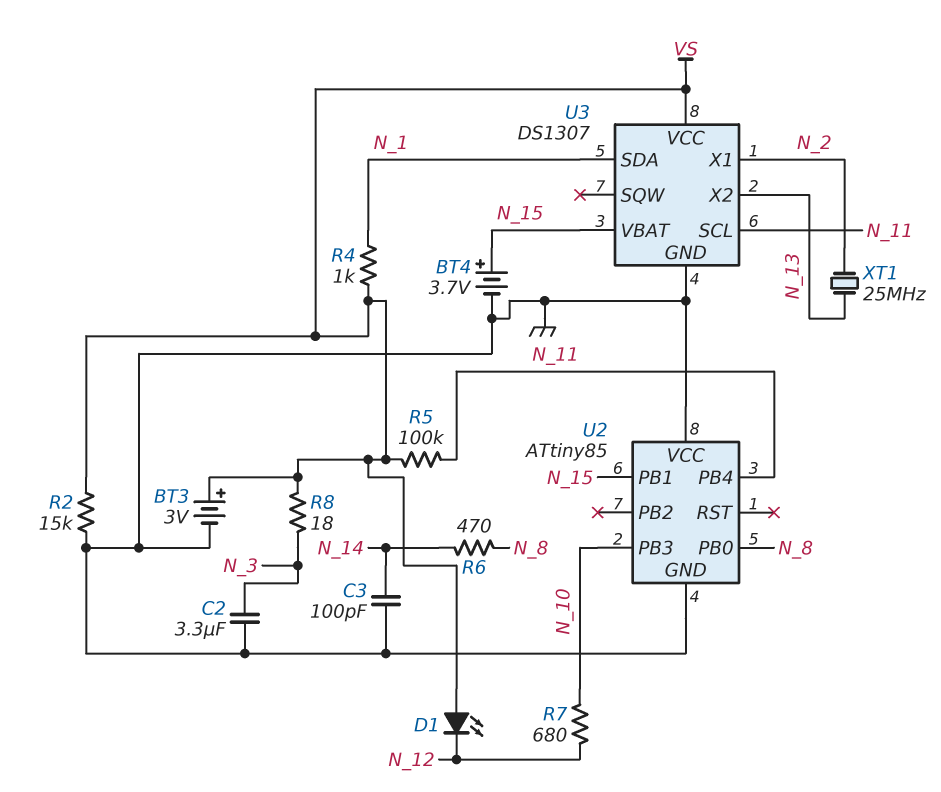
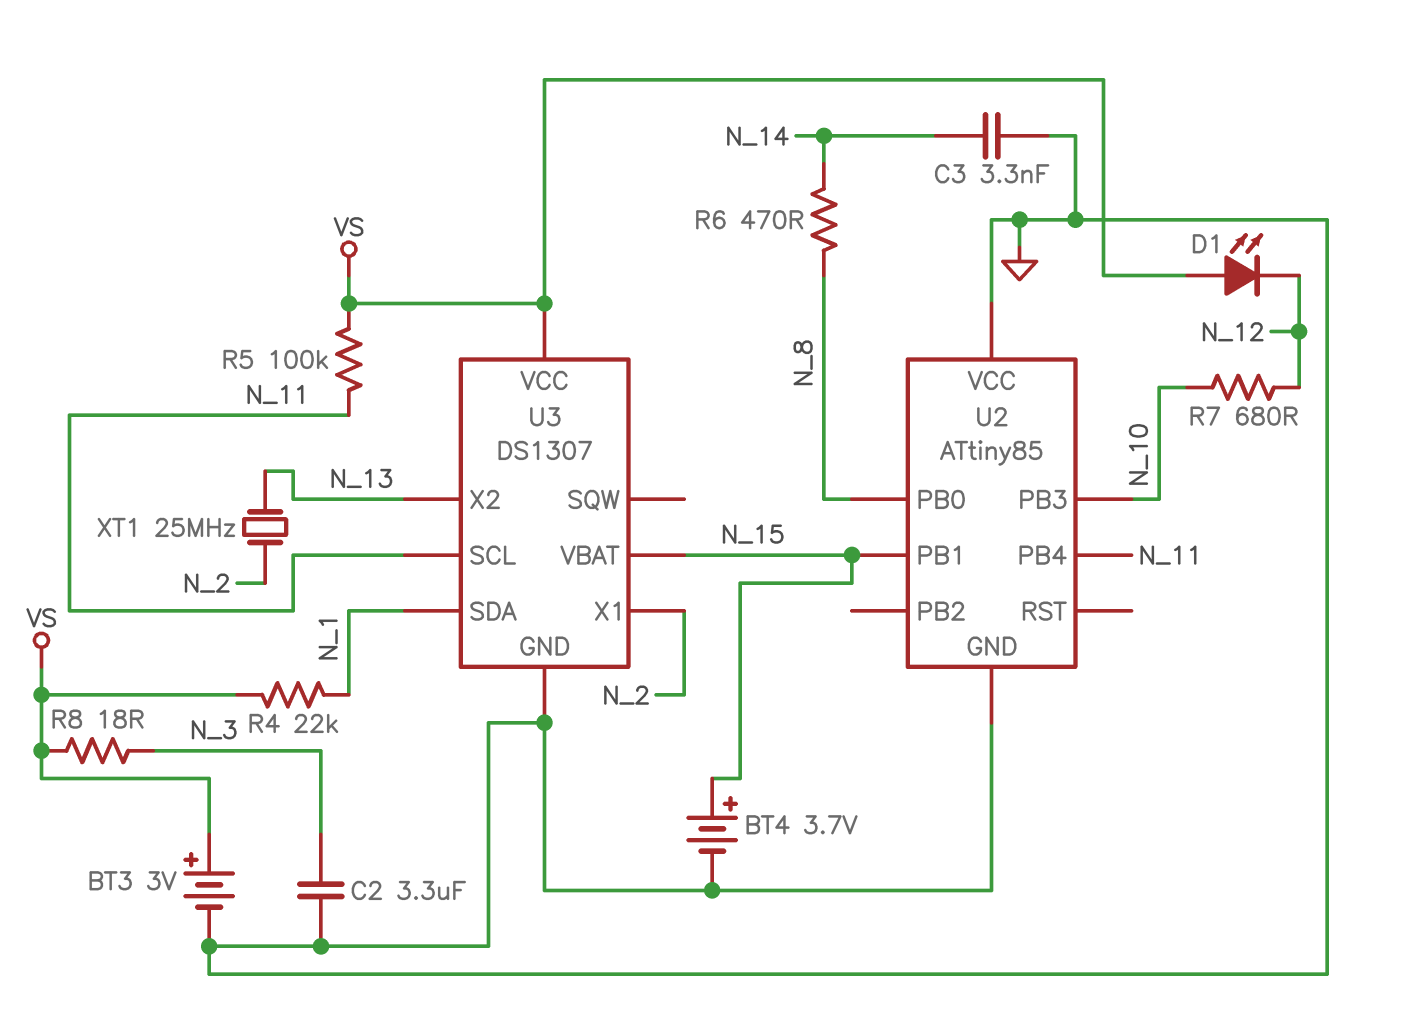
C3: 100pF (GND, N_14) -> 3.3nF (GND, N_14)
R2: 15k (GND, VS) -> none
R4: 1k (N_1, VS) -> 22k (N_1, VS)

